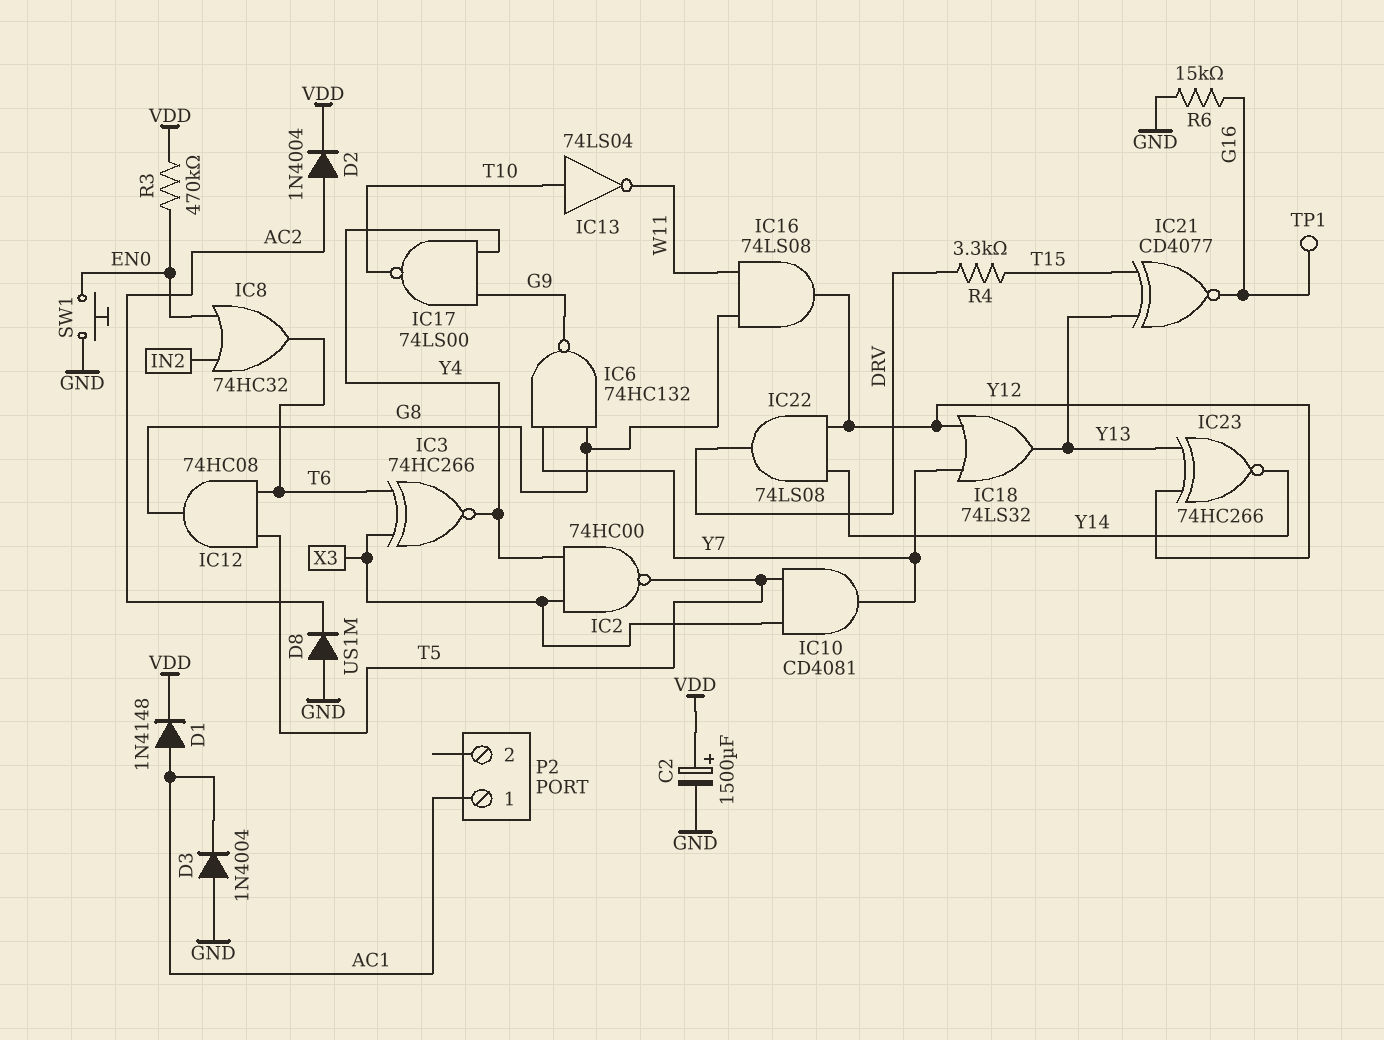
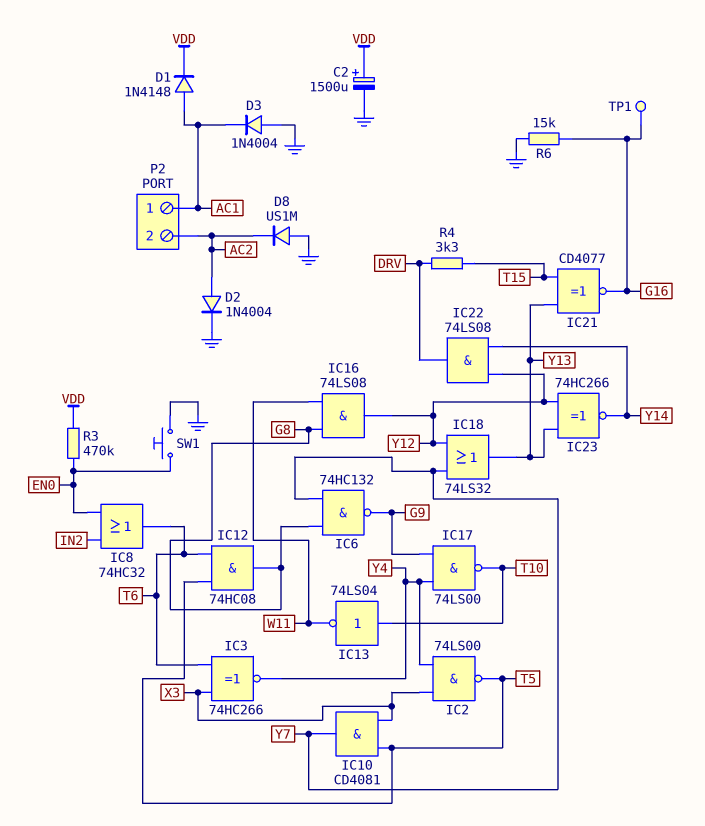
D2: diode 1N4004 (A AC2, K VDD) -> diode 1N4004 (A AC2, K GND)
IC2: NAND 74HC00 (in X3, in Y4, out T5) -> NAND 74LS00 (in X3, in Y4, out T5)
P2 pin 2: none -> AC2

